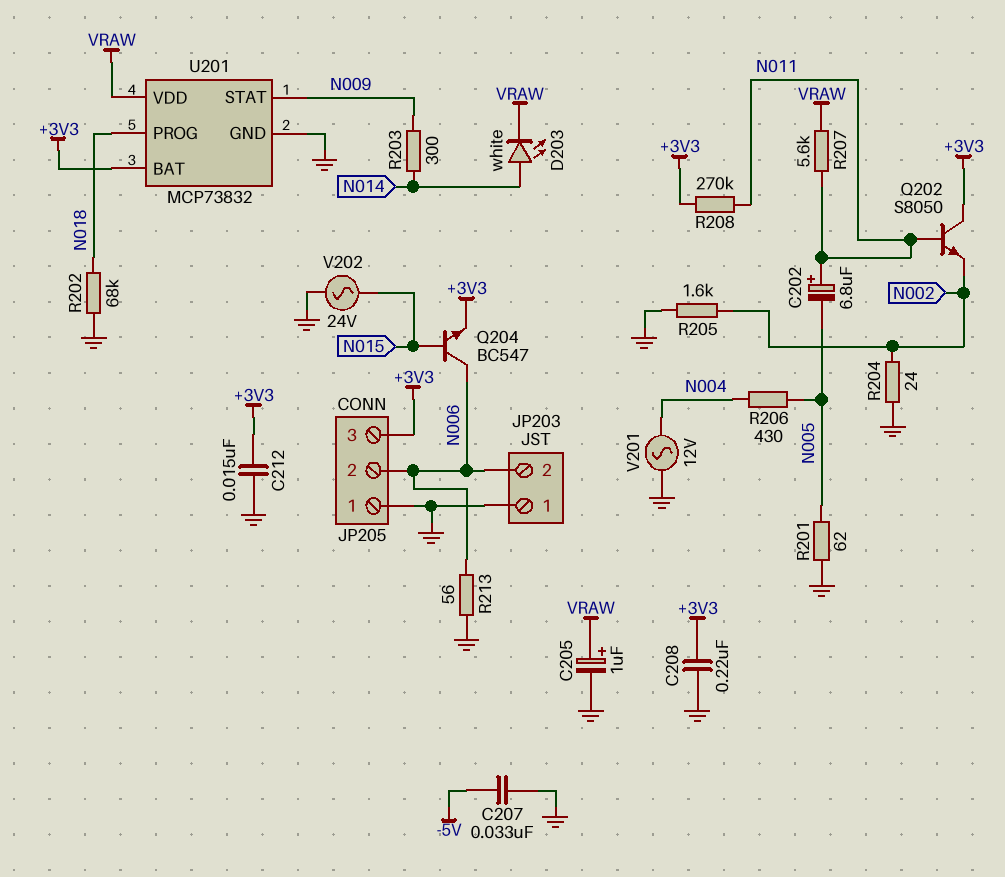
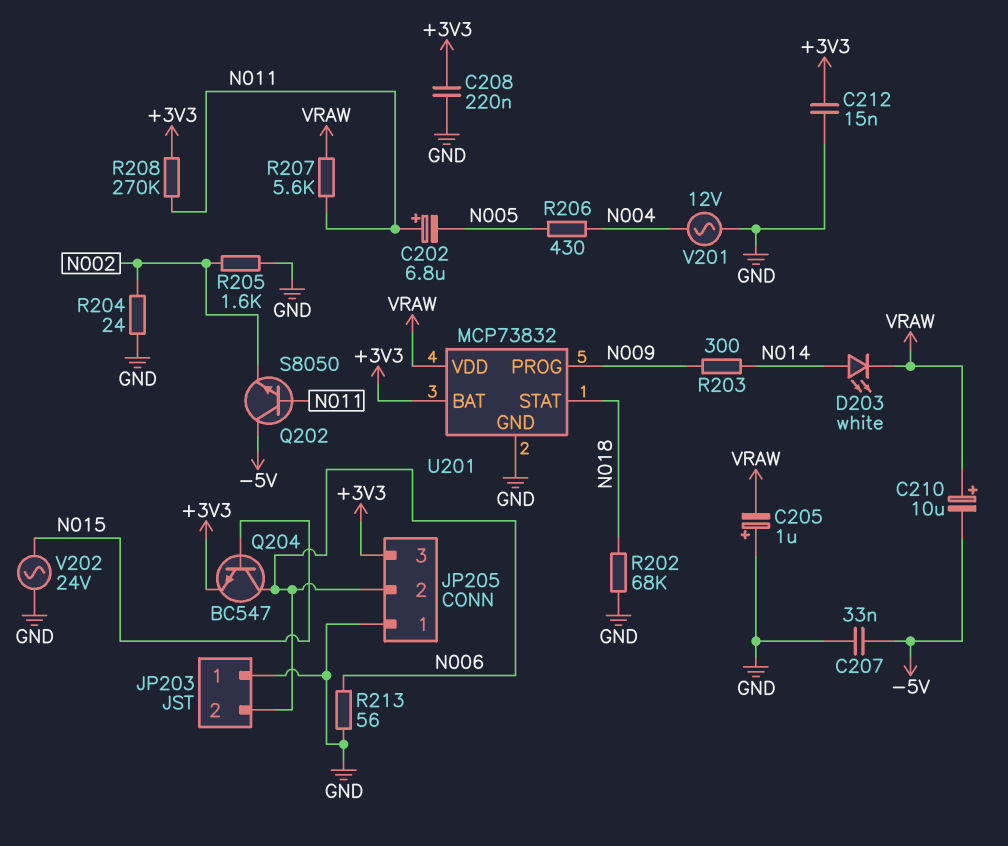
C205: 1uF (plus VRAW, minus GND) -> 1uF (plus GND, minus VRAW)
C210: none -> 10uF (plus VRAW, minus -5V)
Q202: NPN S8050 (B N011, C +3V3, E N002) -> NPN S8050 (B N011, C -5V, E N002)
R201: 62 (GND, N005) -> none
U201 pin PROG: N018 -> N009
U201 pin STAT: N009 -> N018

